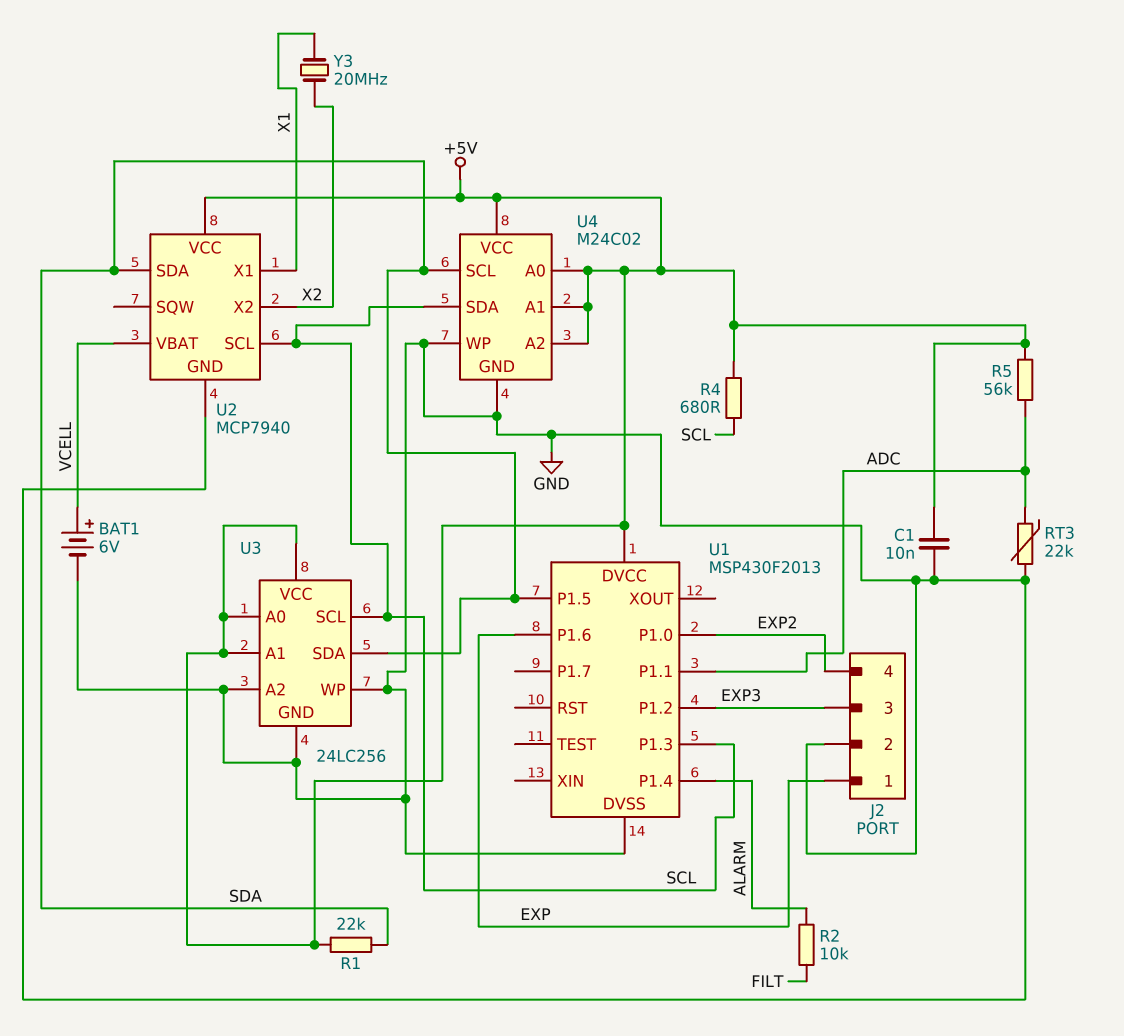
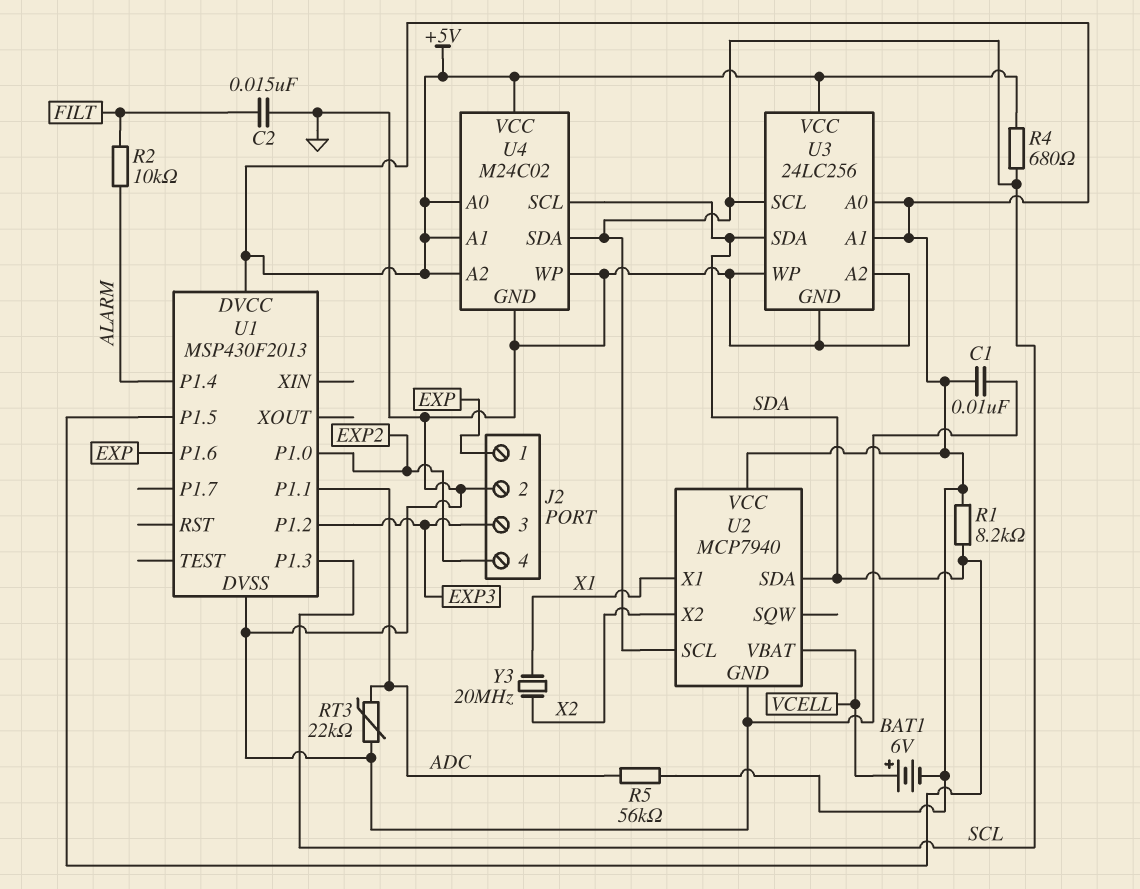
BAT1: 6V (plus VCELL, minus GND) -> 6V (plus VCELL, minus +5V)
C2: none -> 15nF (FILT, GND)
R1: 22k (+5V, SDA) -> 8.2k (+5V, SDA)

